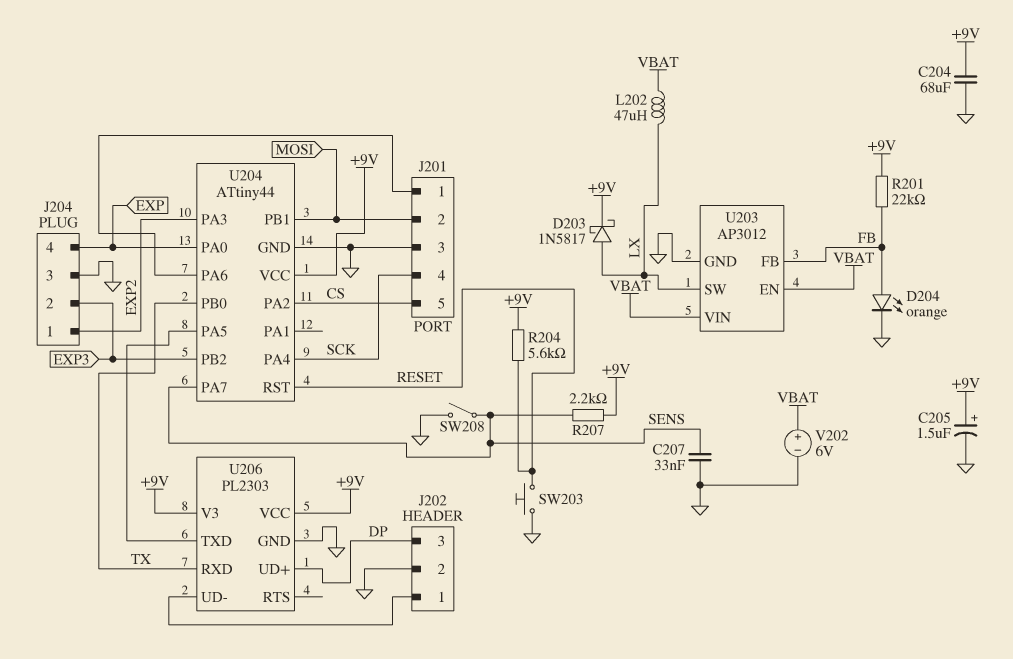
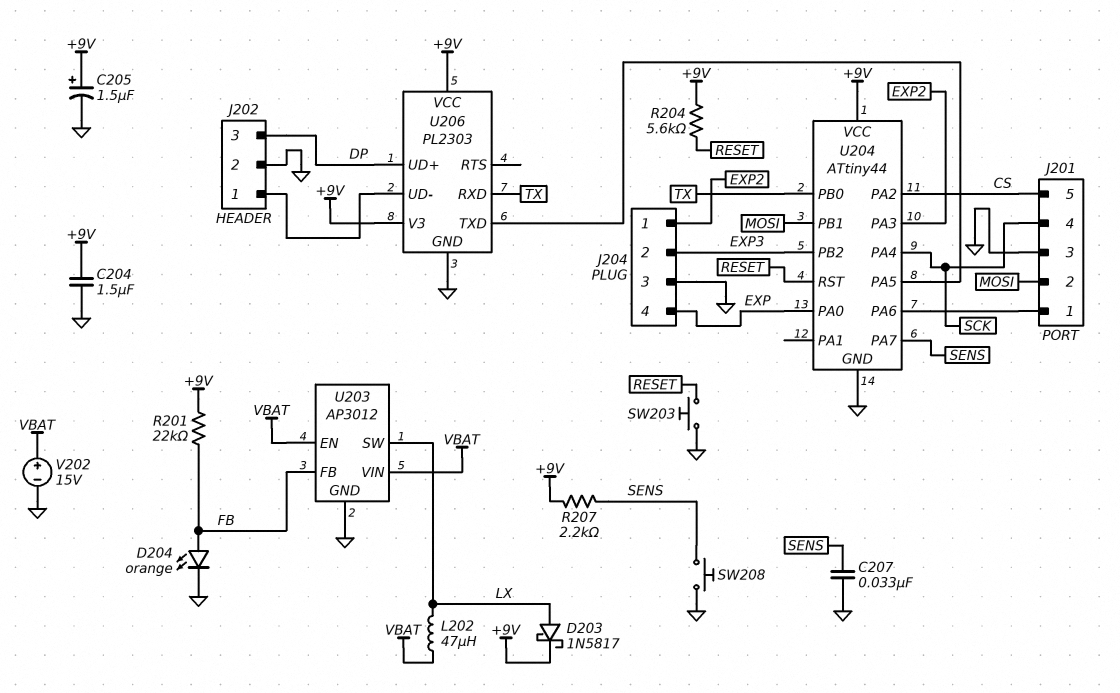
C204: 68uF (+9V, GND) -> 1.5uF (+9V, GND)
SW208: switch (GND, SENS) -> button (GND, SENS)
V202: 6V (plus VBAT, minus GND) -> 15V (plus VBAT, minus GND)

